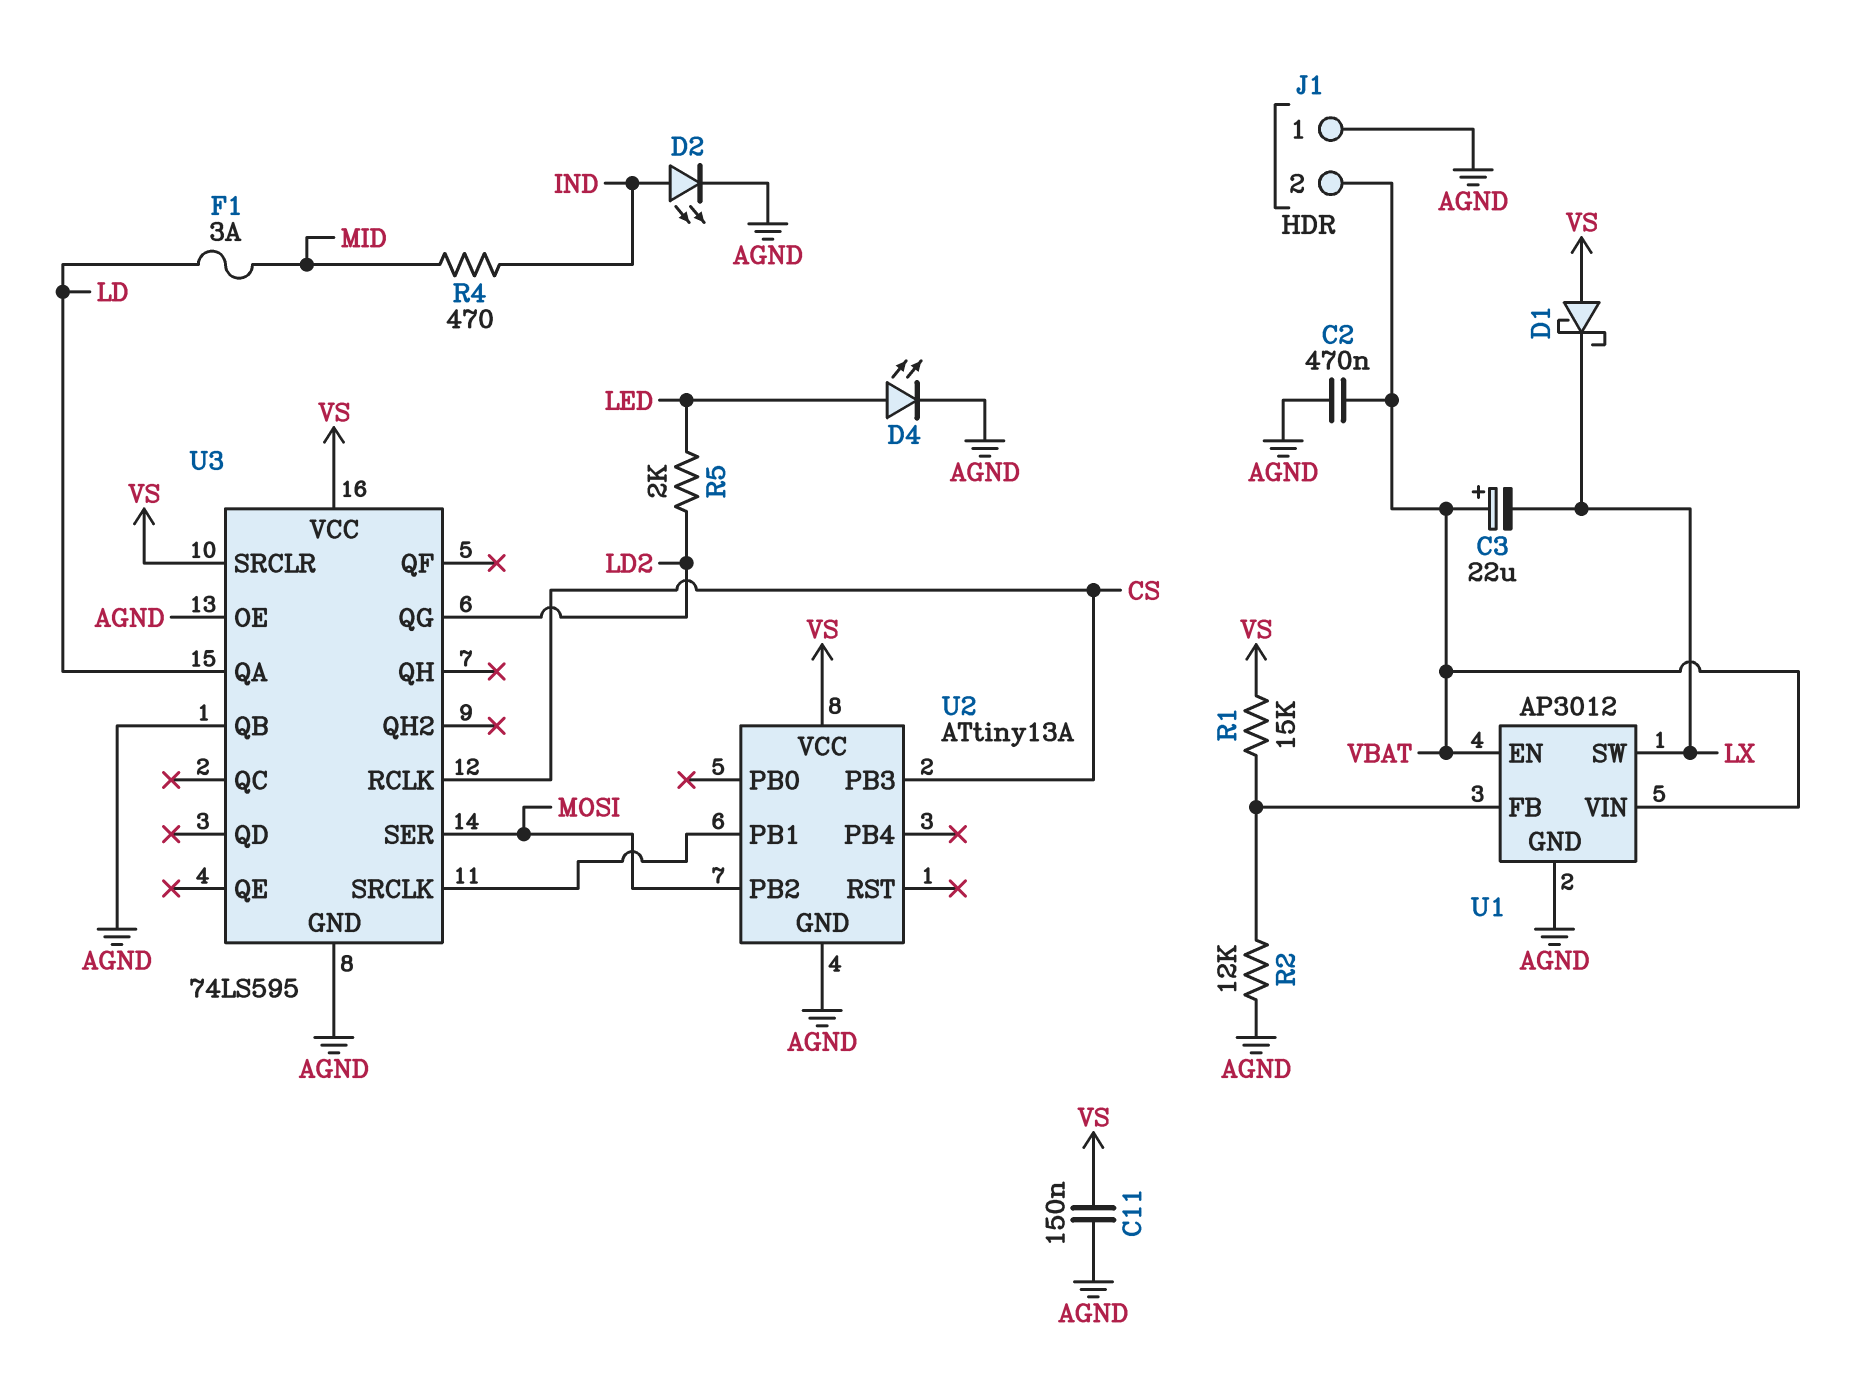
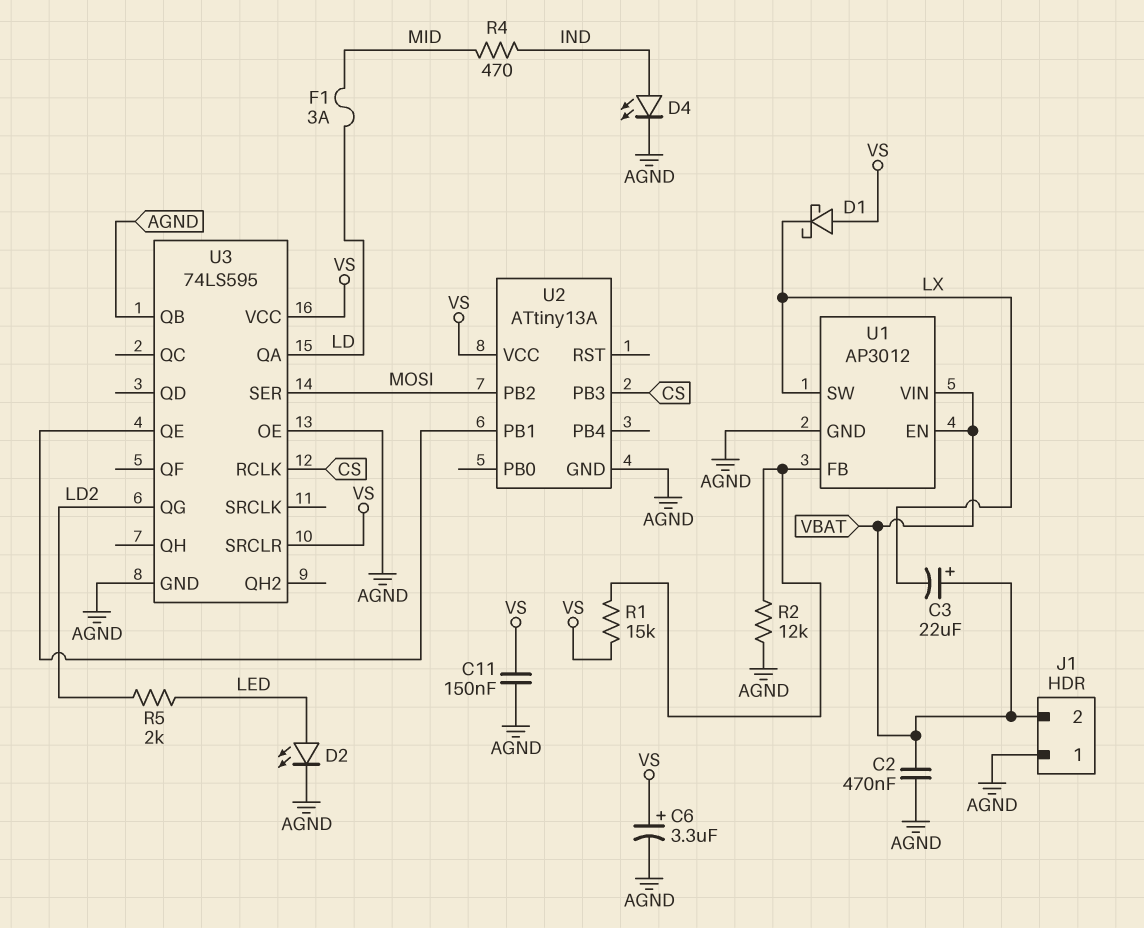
C6: none -> 3.3uF (plus VS, minus AGND)
D2: LED (A IND, K AGND) -> LED (A LED, K AGND)
D4: LED (A LED, K AGND) -> LED (A IND, K AGND)
U3 pin QE: none -> U2/PB1
U3 pin SRCLK: U2/PB1 -> none

